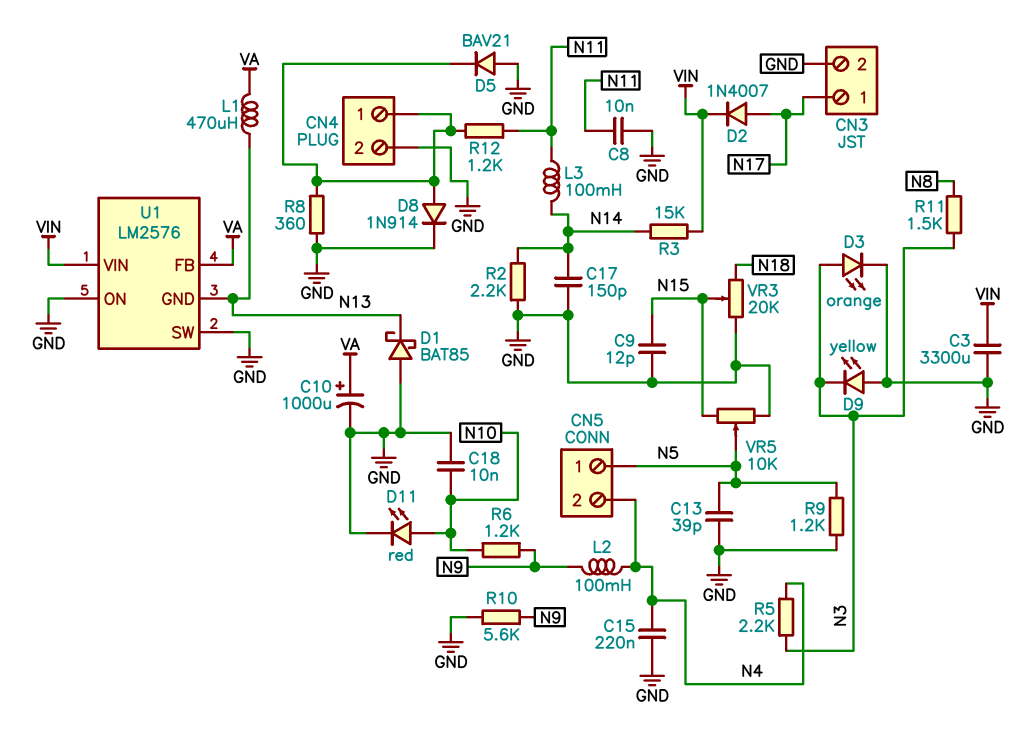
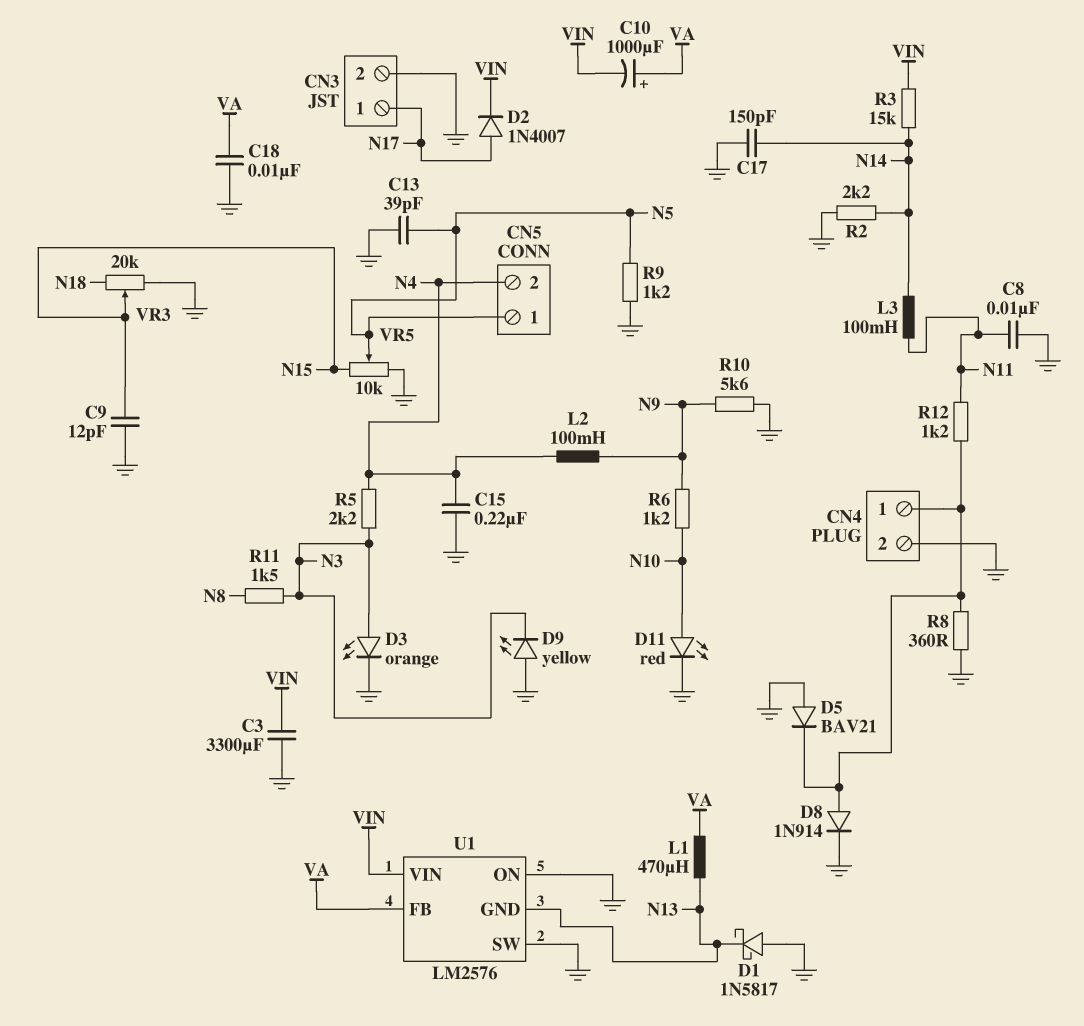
C10: 1000uF (plus VA, minus GND) -> 1000uF (plus VA, minus VIN)
C18: 10nF (GND, N10) -> 10nF (GND, VA)
D1: schottky BAT85 (A GND, K N13) -> schottky 1N5817 (A GND, K N13)

